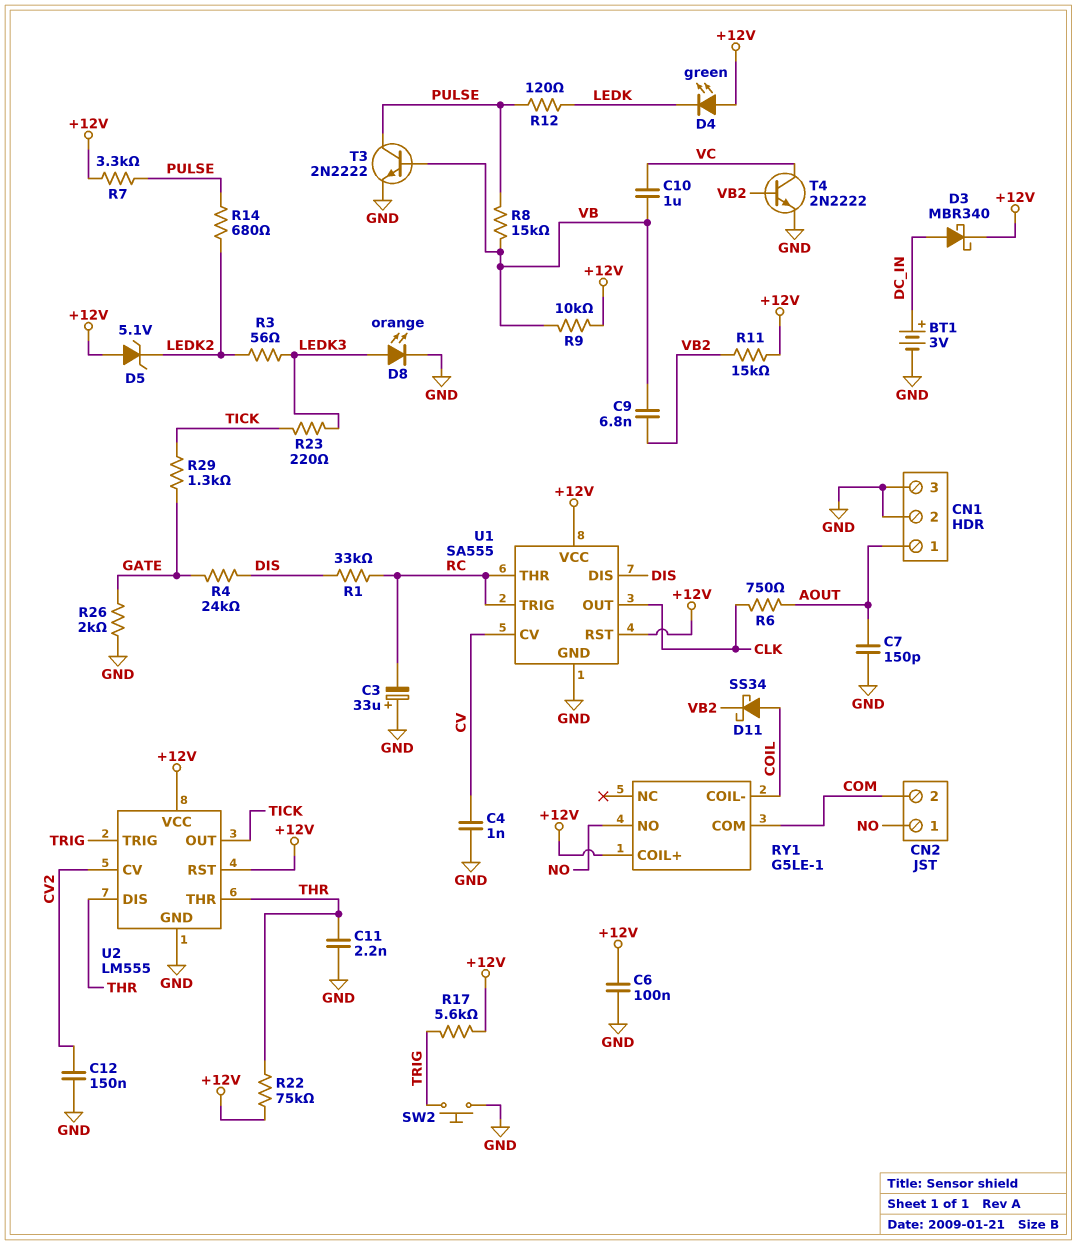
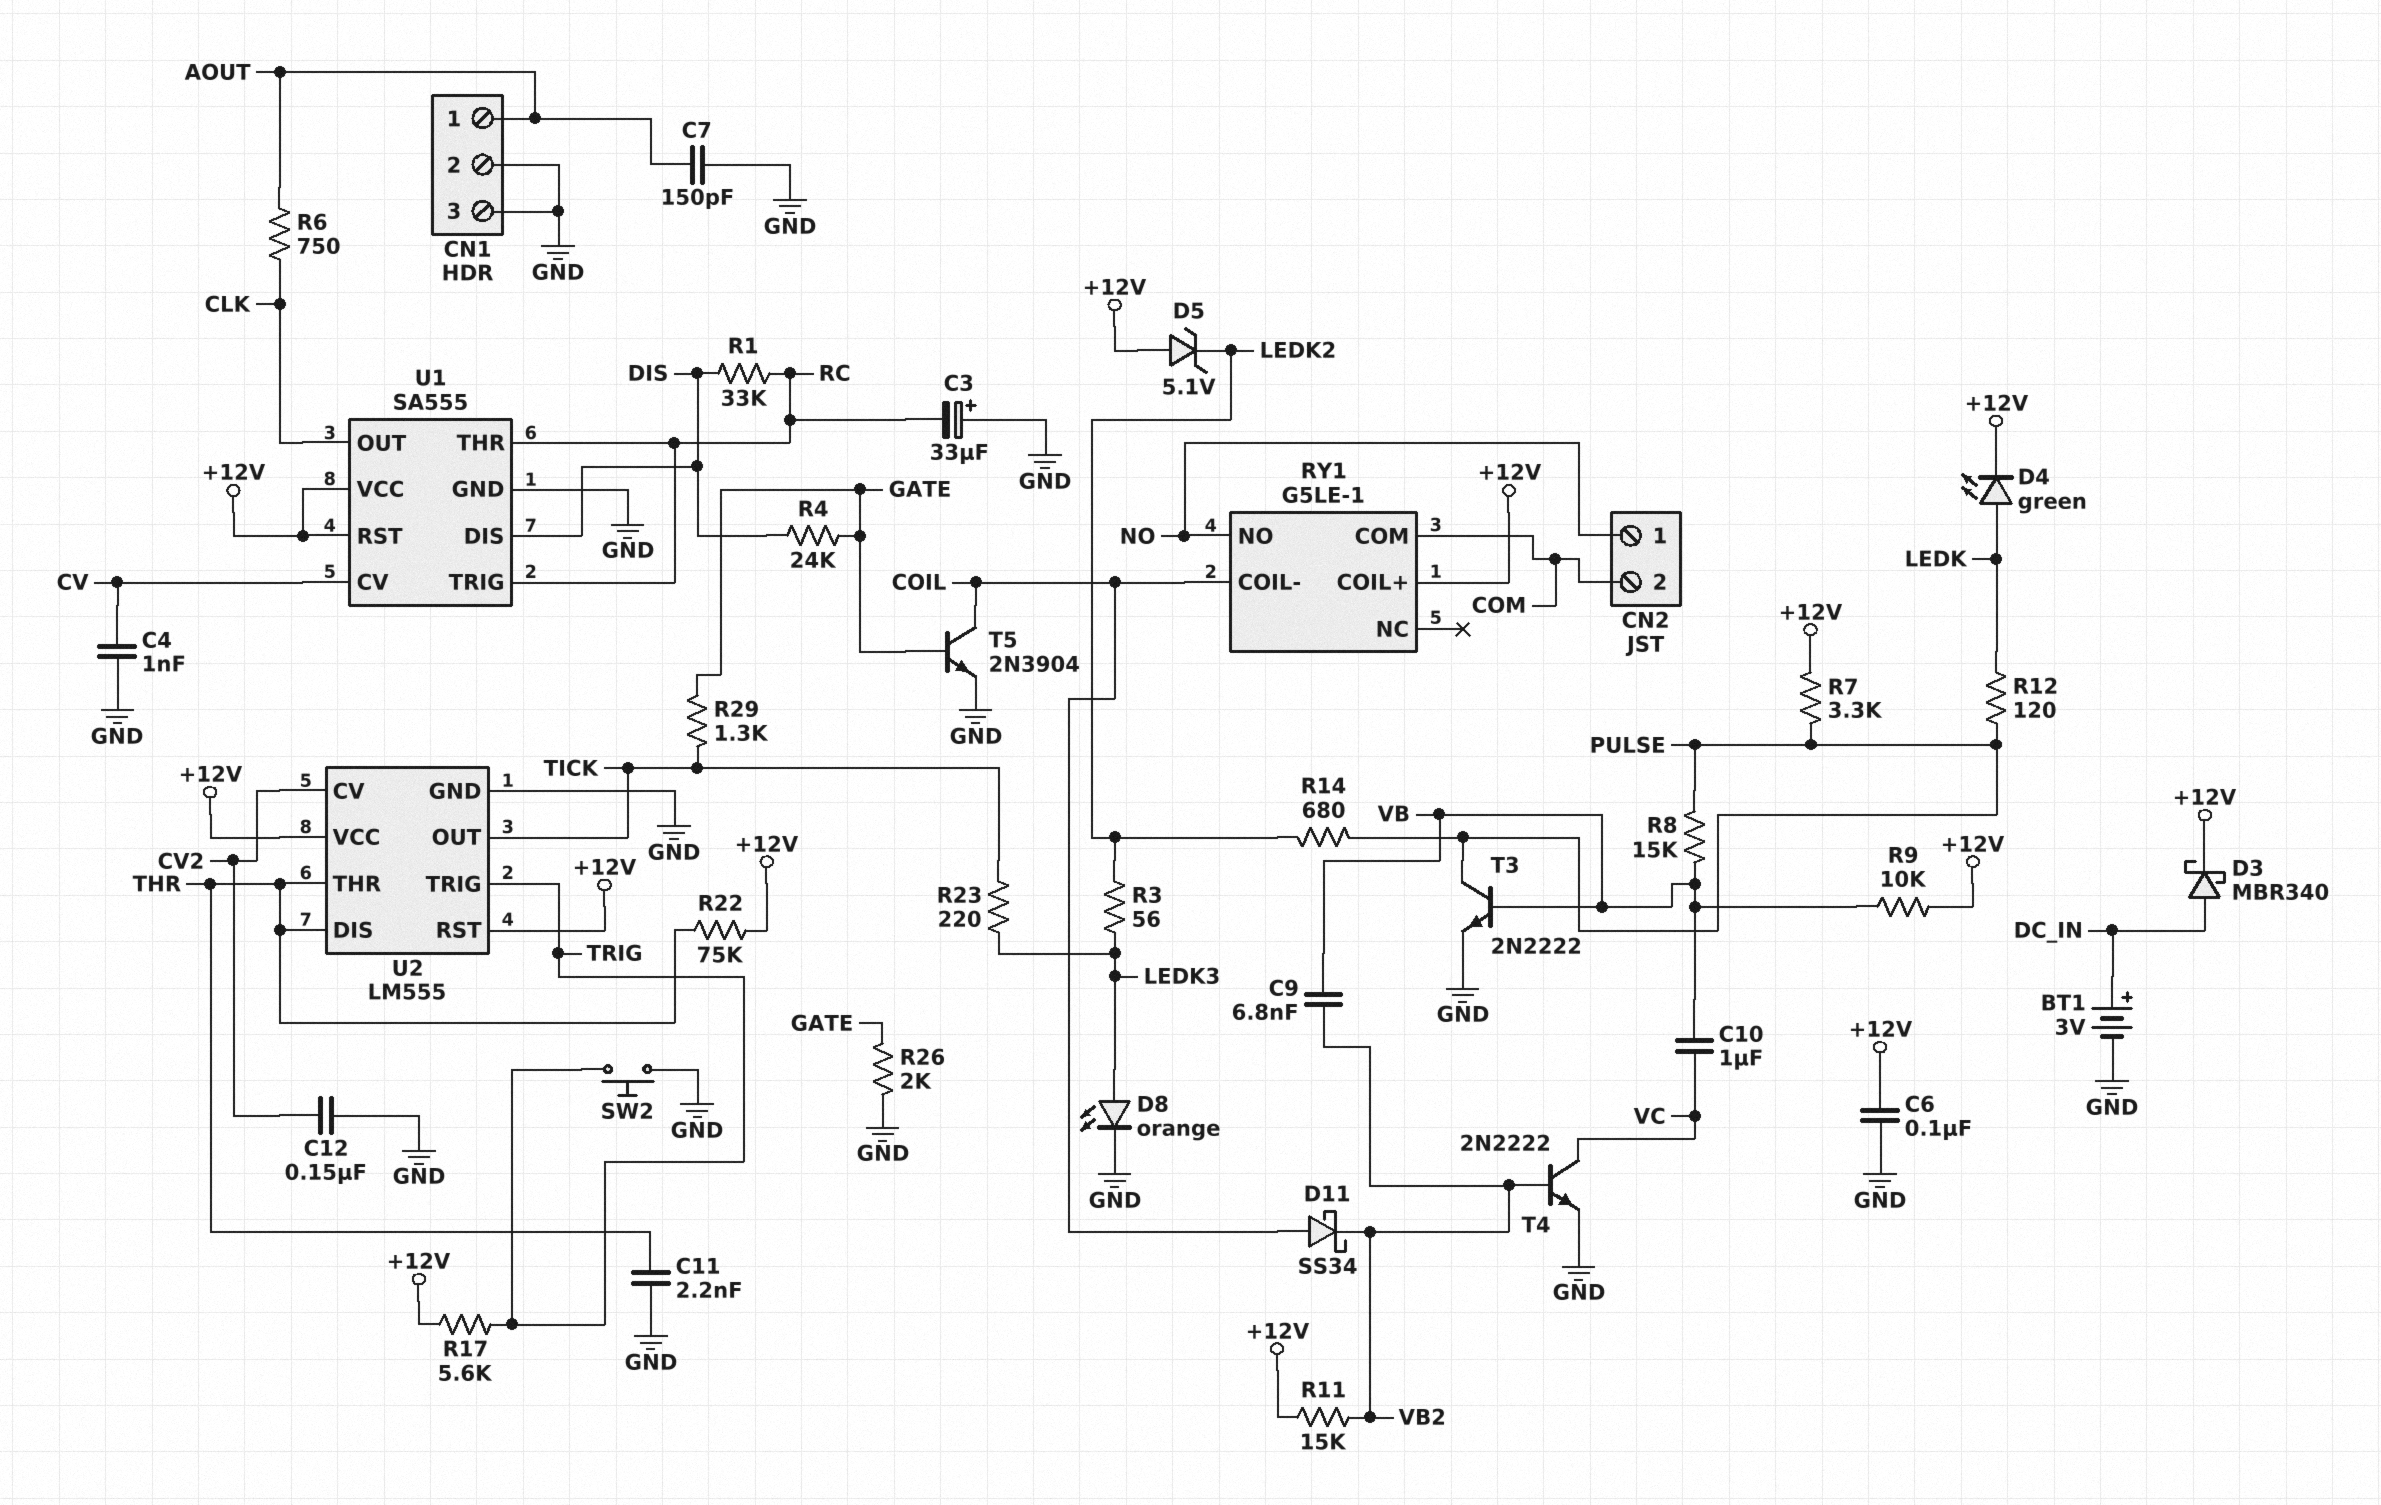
D4: LED green (A +12V, K LEDK) -> LED green (A LEDK, K +12V)
T5: none -> NPN 2N3904 (B GATE, C COIL, E GND)

